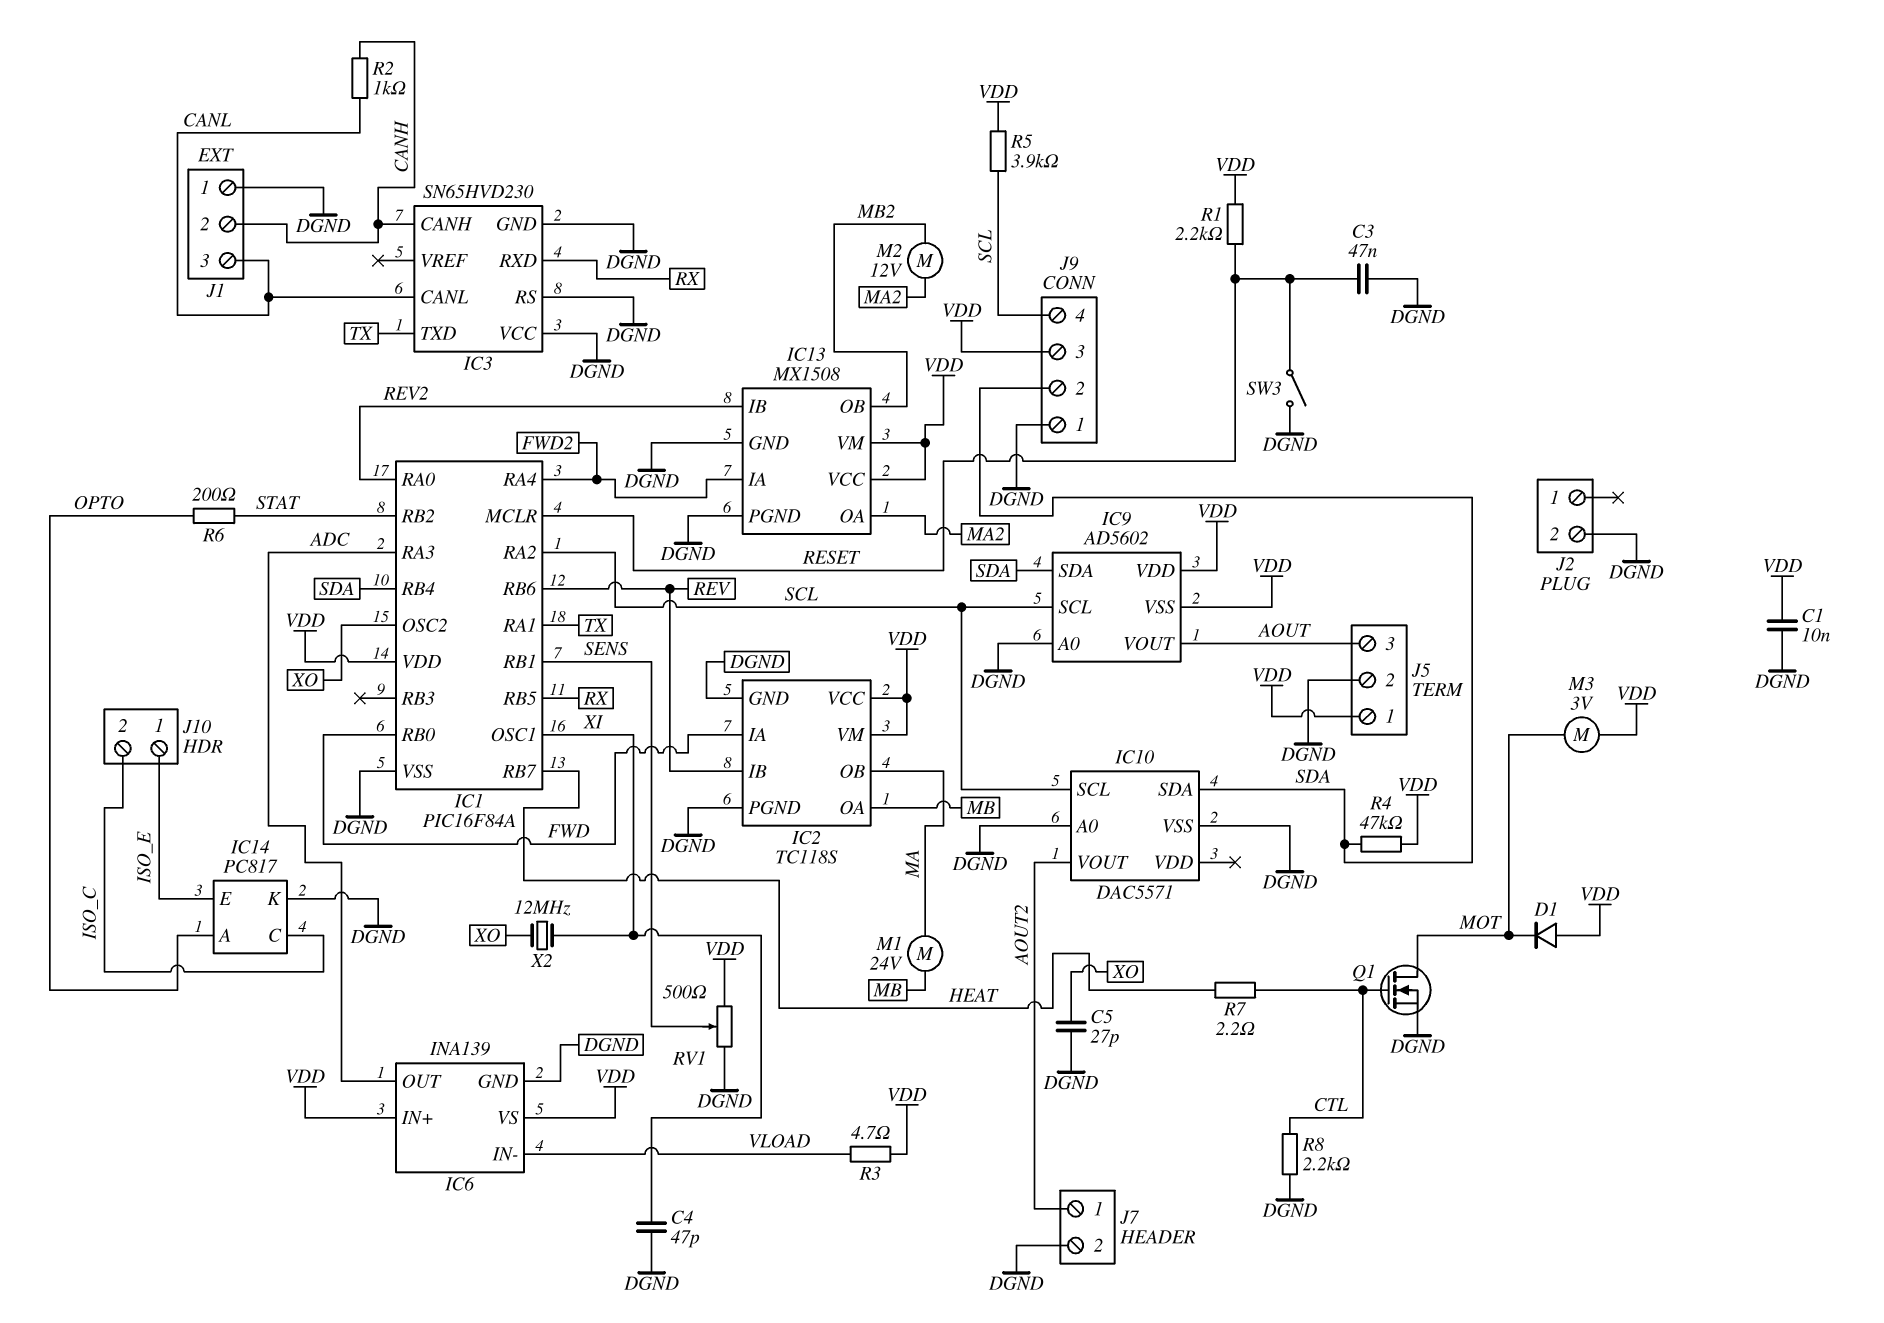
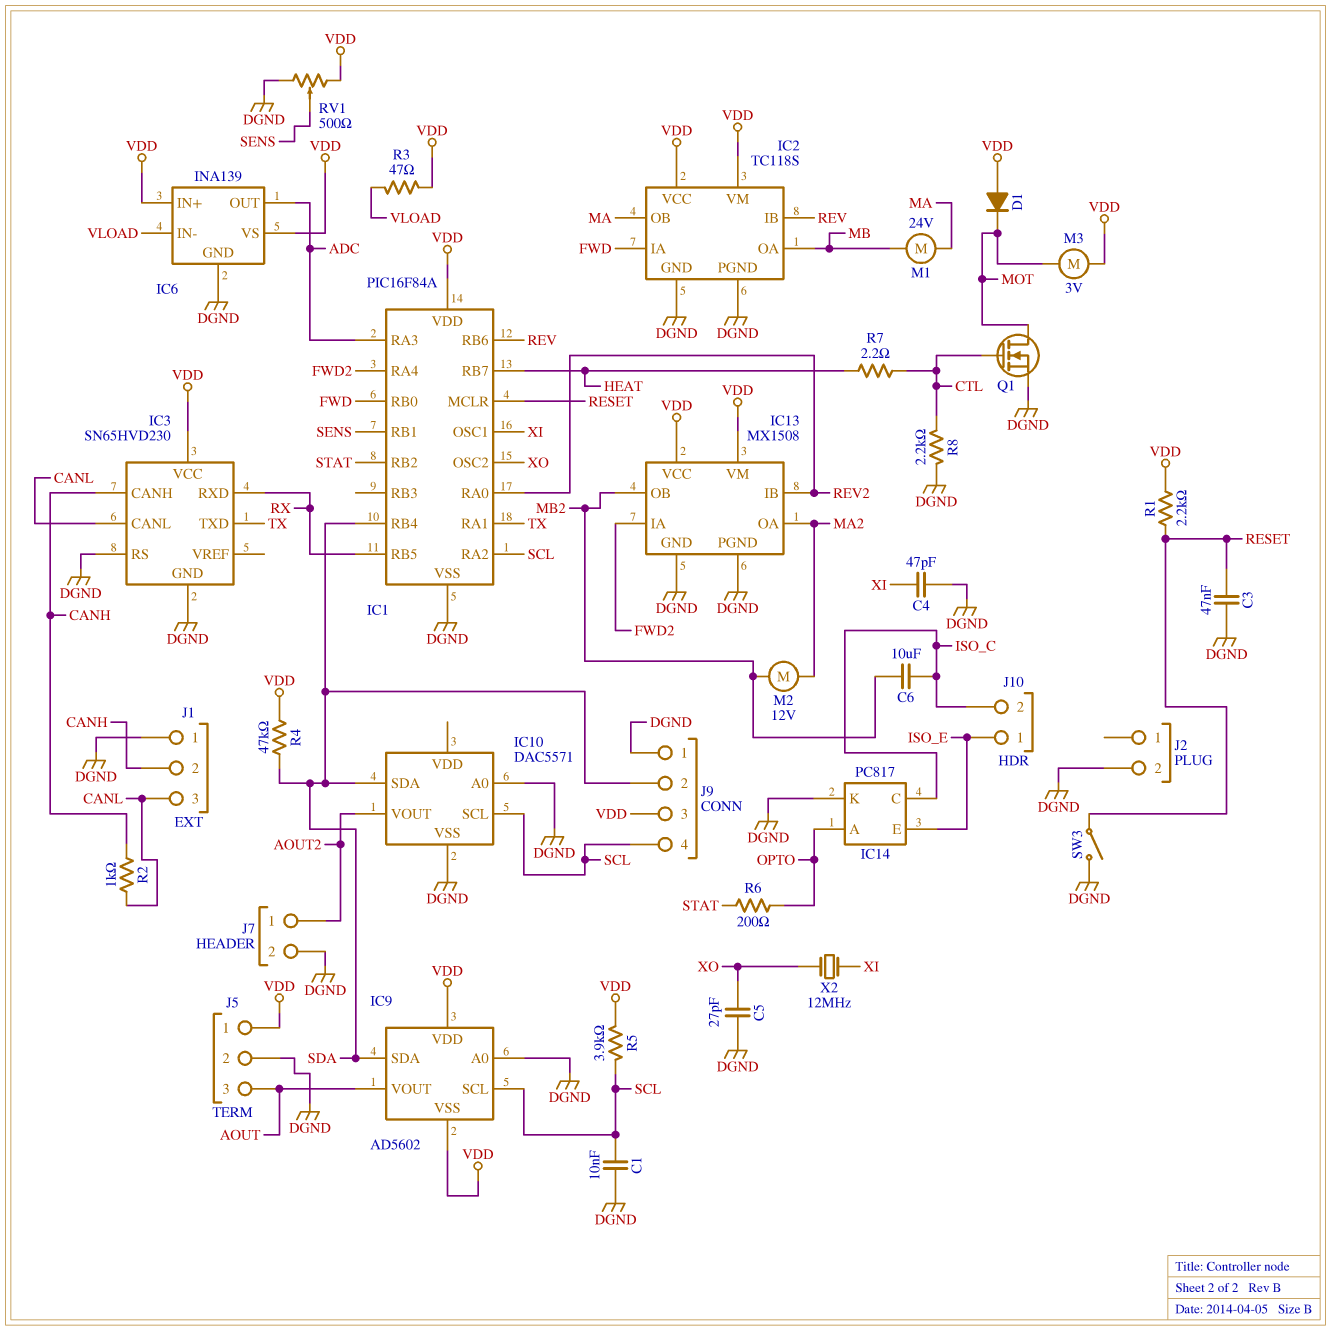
C1: 10nF (DGND, VDD) -> 10nF (DGND, SCL)
C6: none -> 10uF (ISO_C, MB2)
IC3 pin VCC: DGND -> VDD
R3: 4.7 (VDD, VLOAD) -> 47 (VDD, VLOAD)

